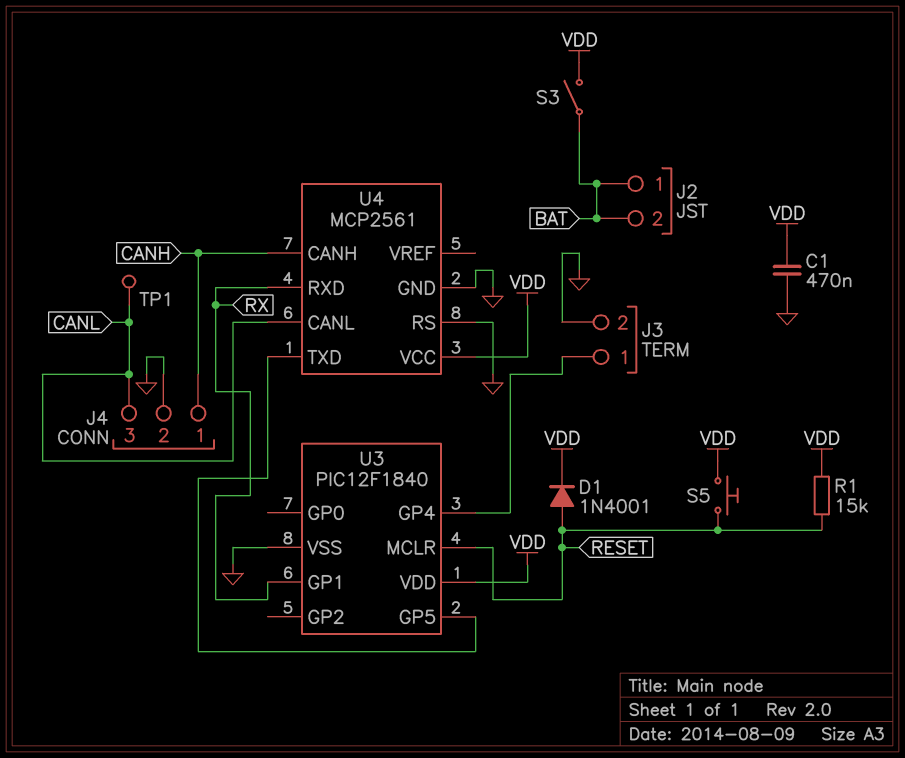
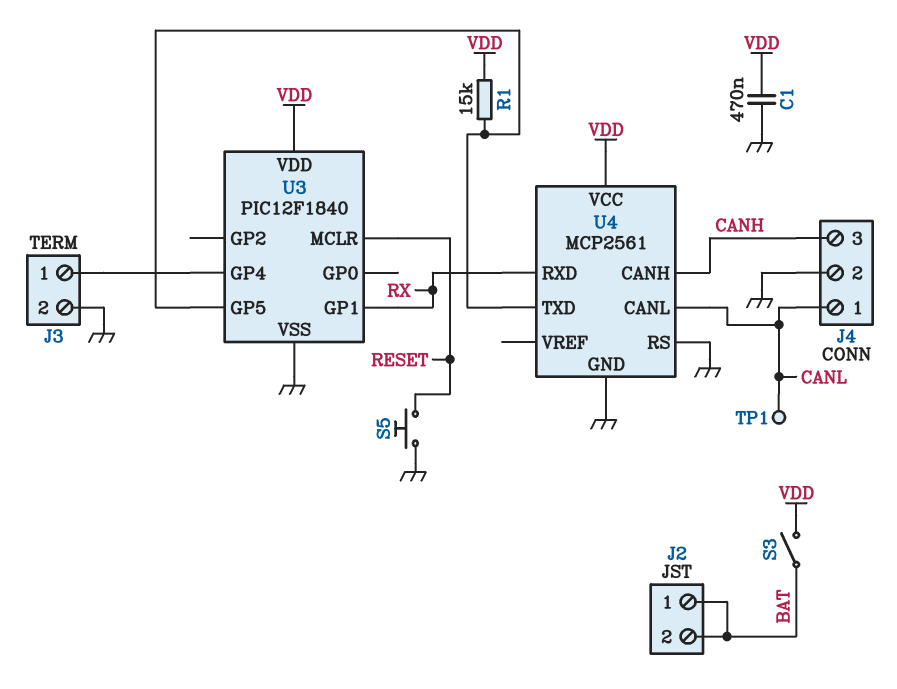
D1: diode 1N4001 (A RESET, K VDD) -> none
J4 pin 1: CANH -> CANL
J4 pin 3: CANL -> CANH
R1: 15k (RESET, VDD) -> 15k (U3/GP5, VDD)
S5: button (RESET, VDD) -> button (GND, RESET)

